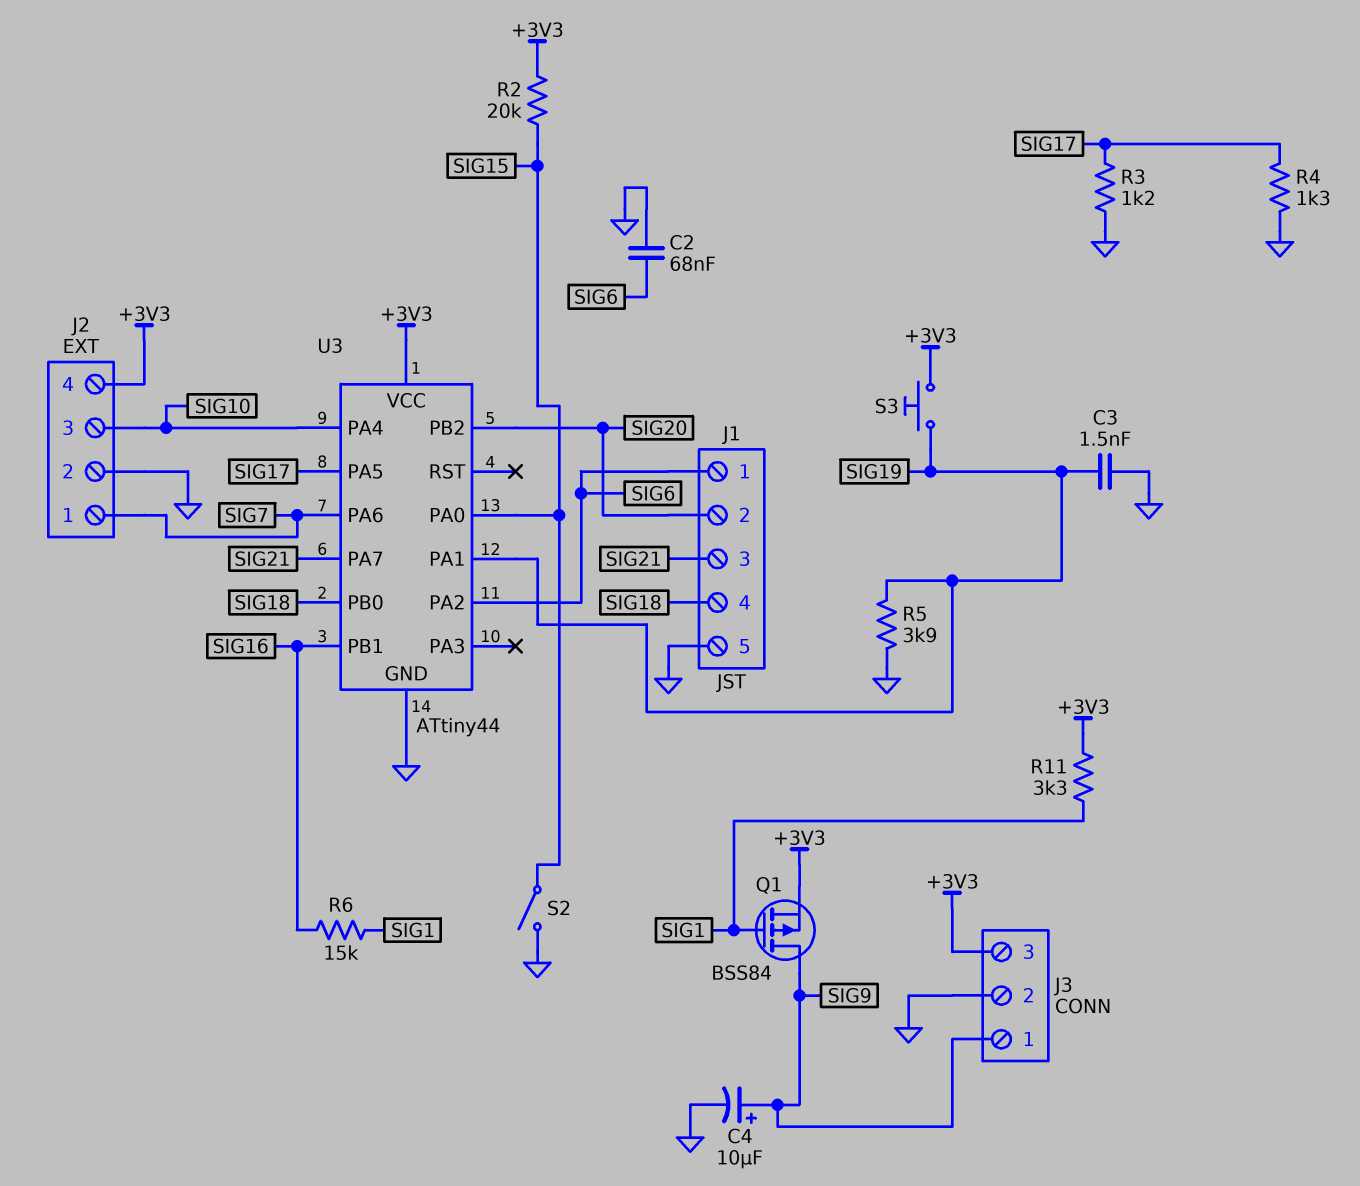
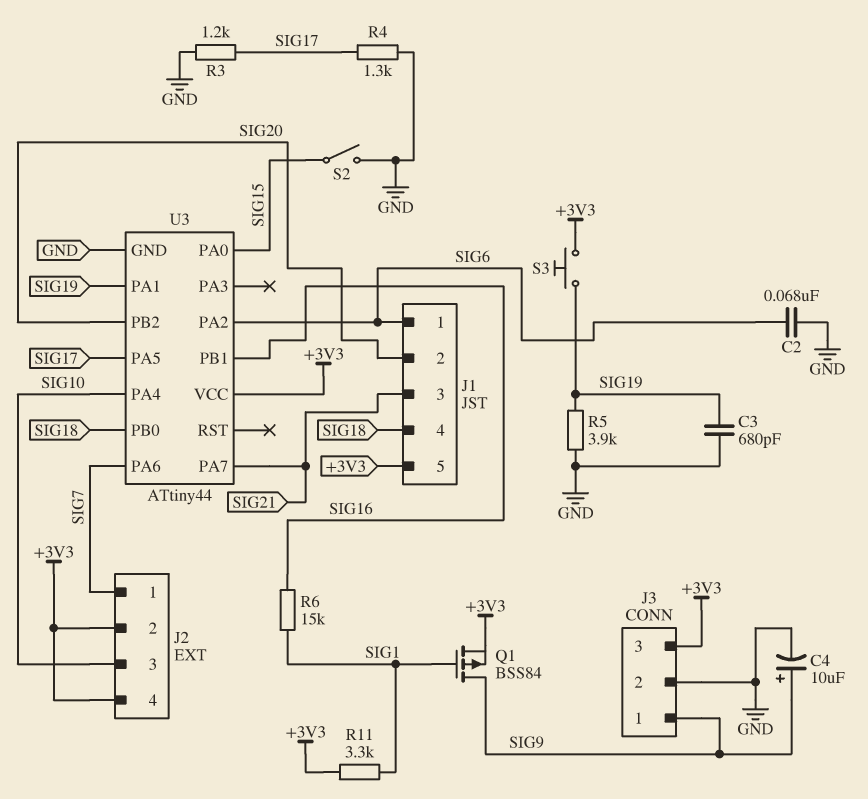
C3: 1.5nF (GND, SIG19) -> 680pF (GND, SIG19)
J1 pin 5: GND -> +3V3
J2 pin 2: GND -> +3V3
R2: 20k (+3V3, SIG15) -> none

